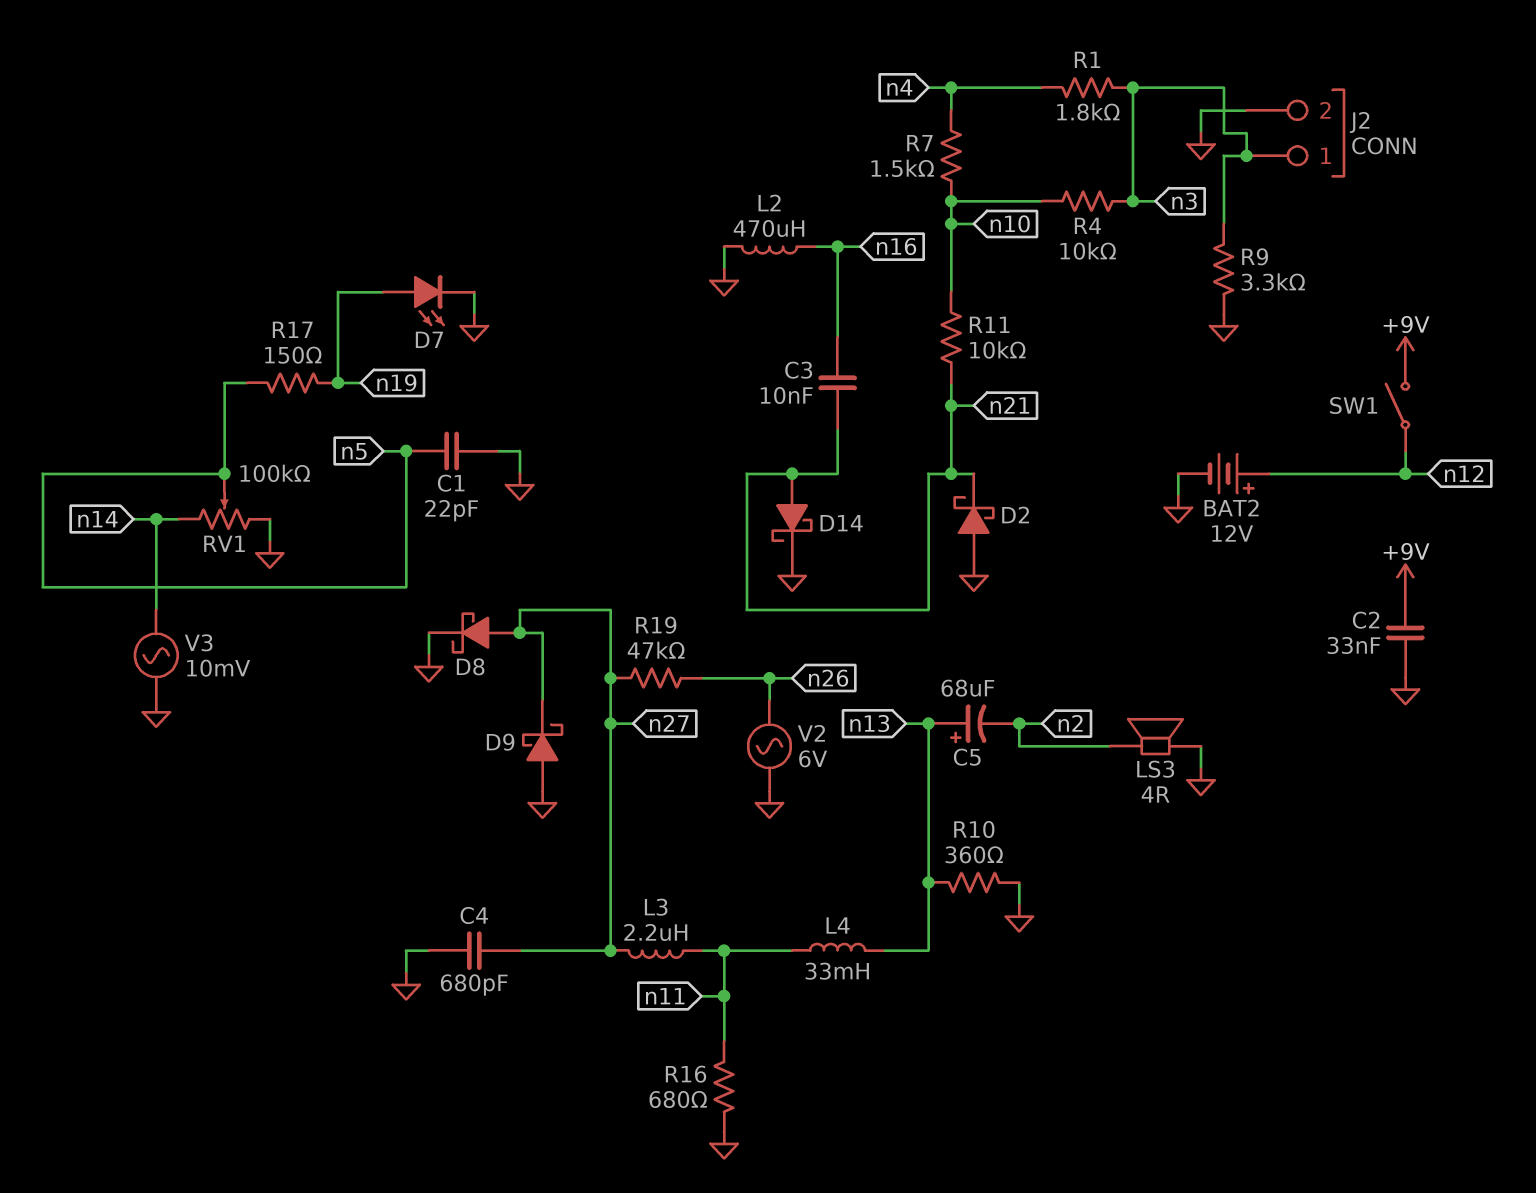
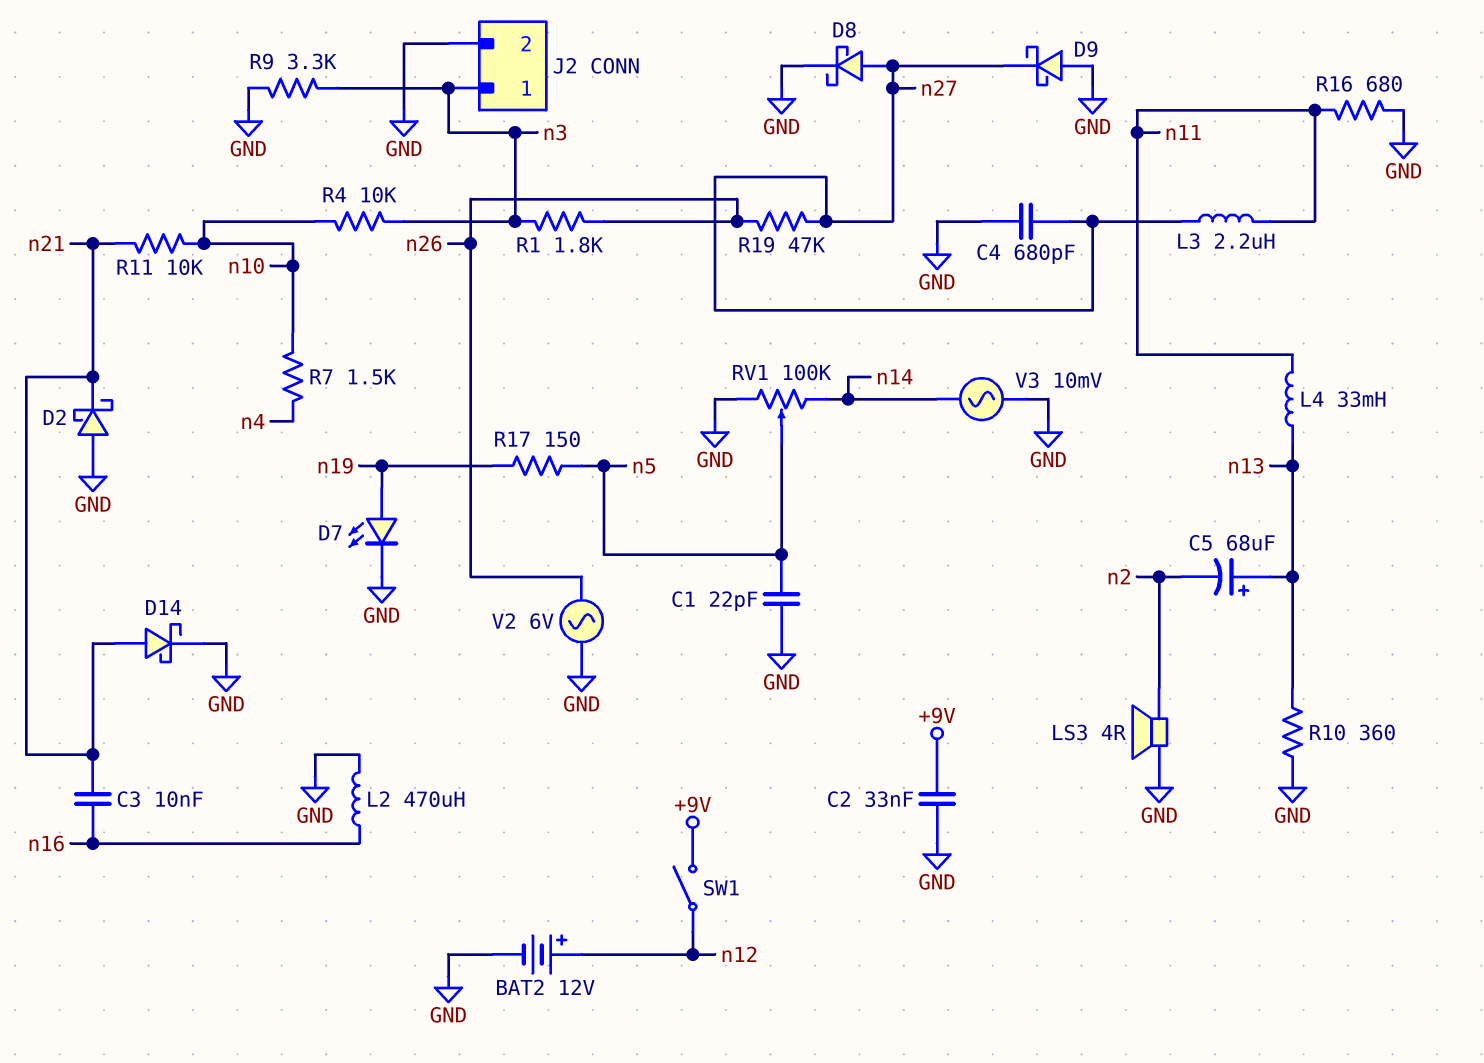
R1: 1.8k (n3, n4) -> 1.8k (n3, n26)

